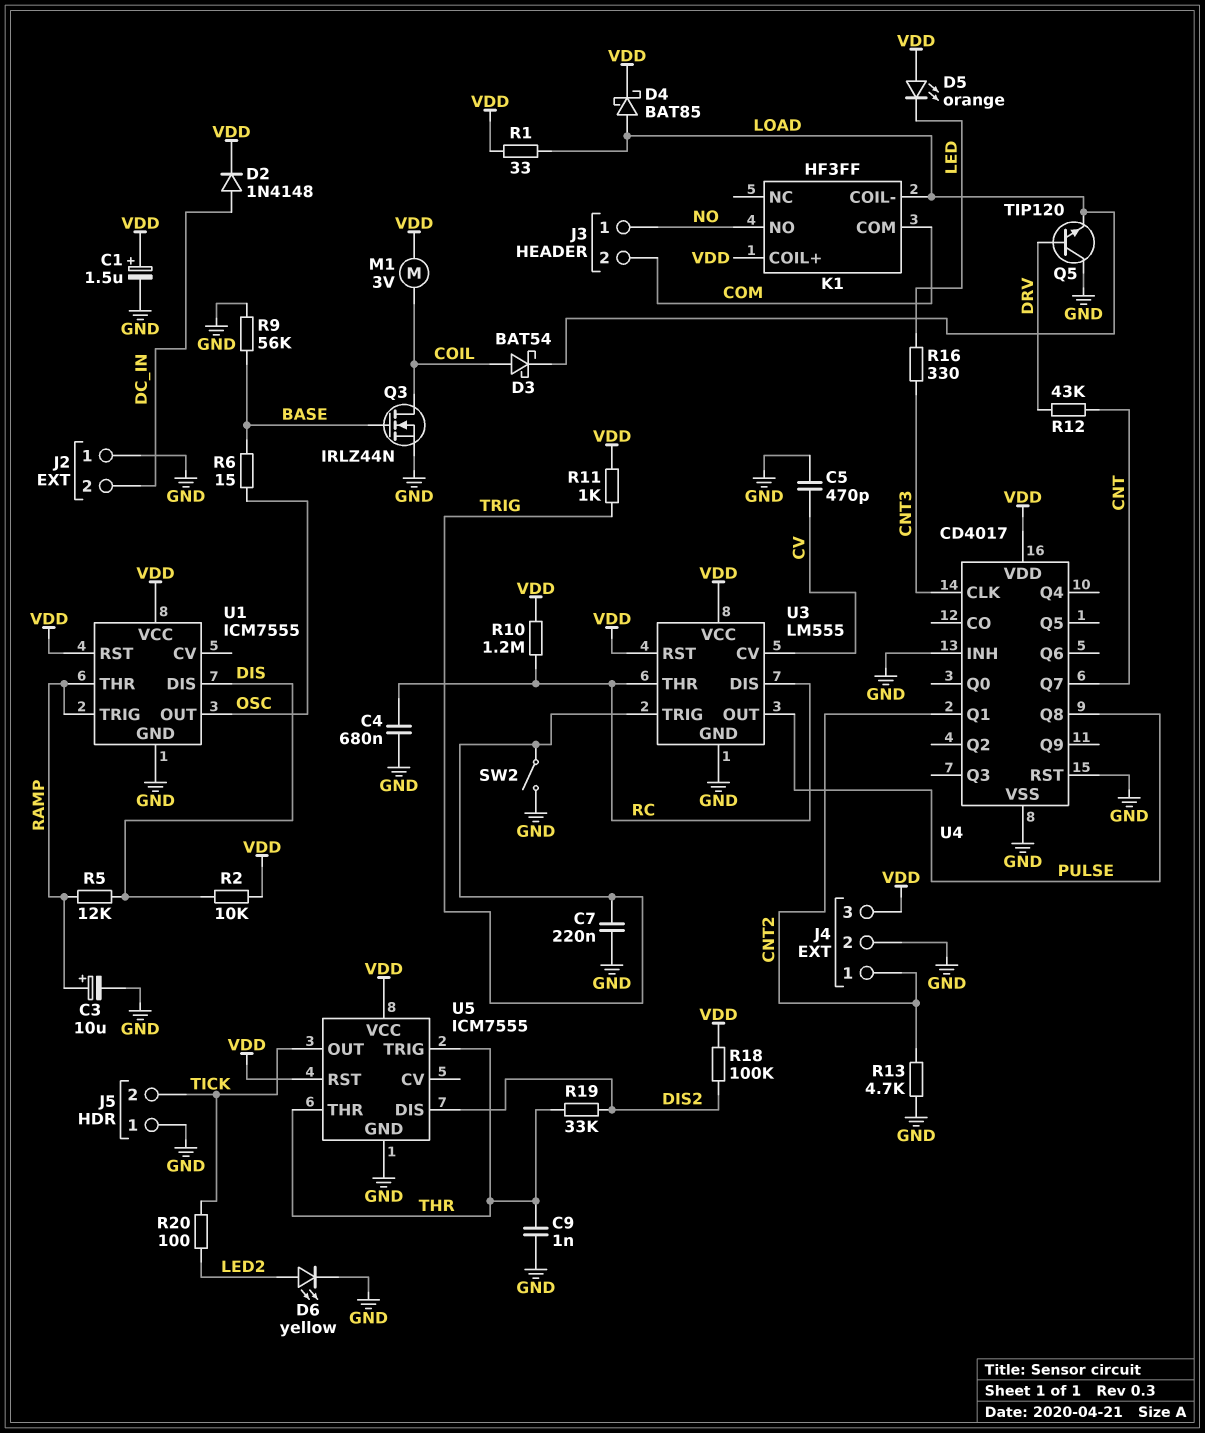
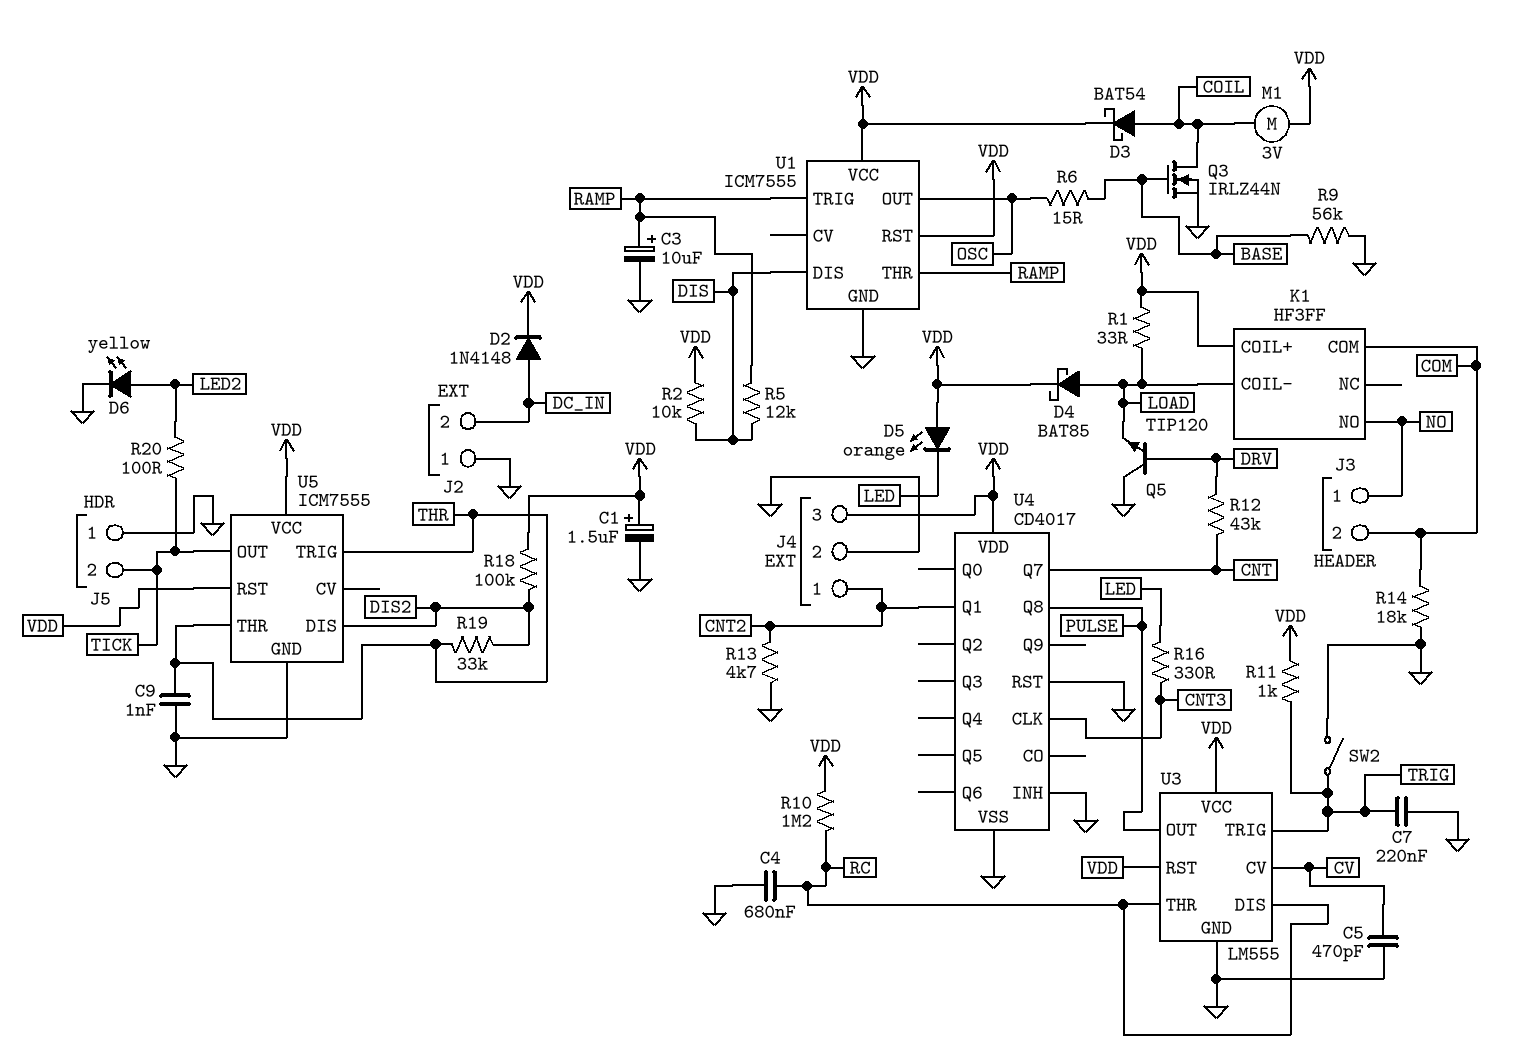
D3: schottky BAT54 (A COIL, K LOAD) -> schottky BAT54 (A COIL, K VDD)
R14: none -> 18k (COM, GND)

